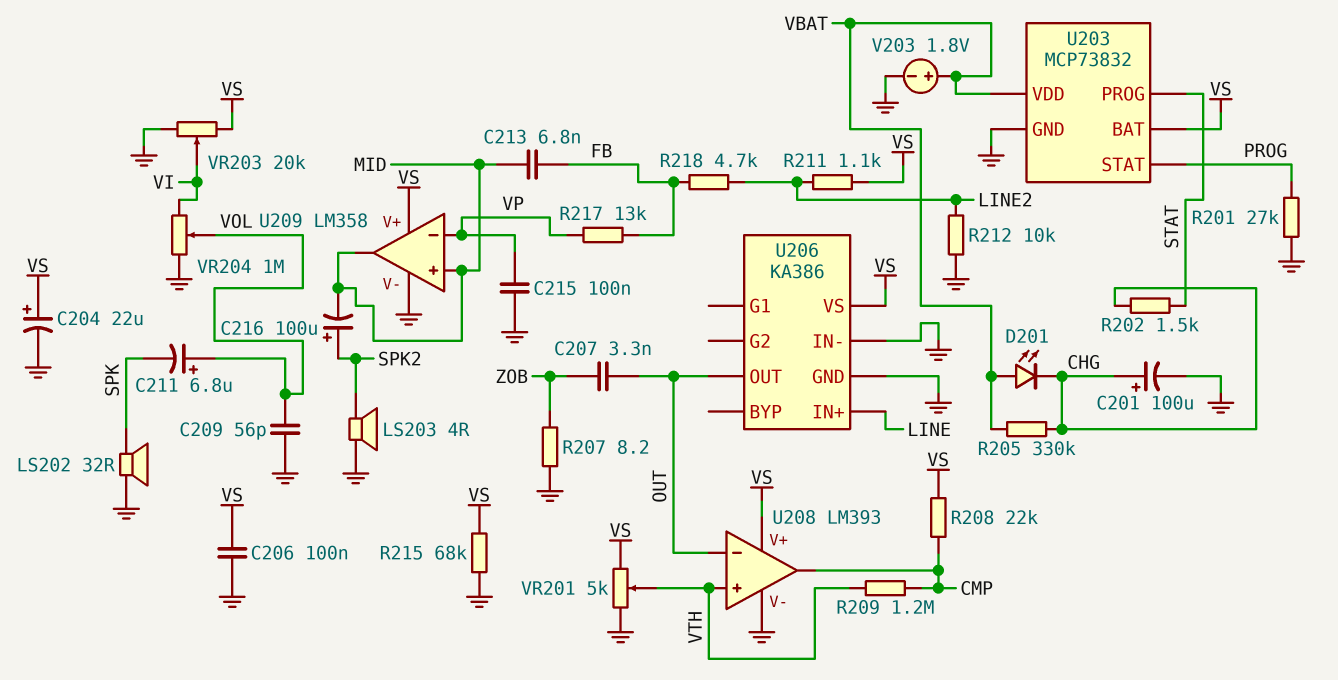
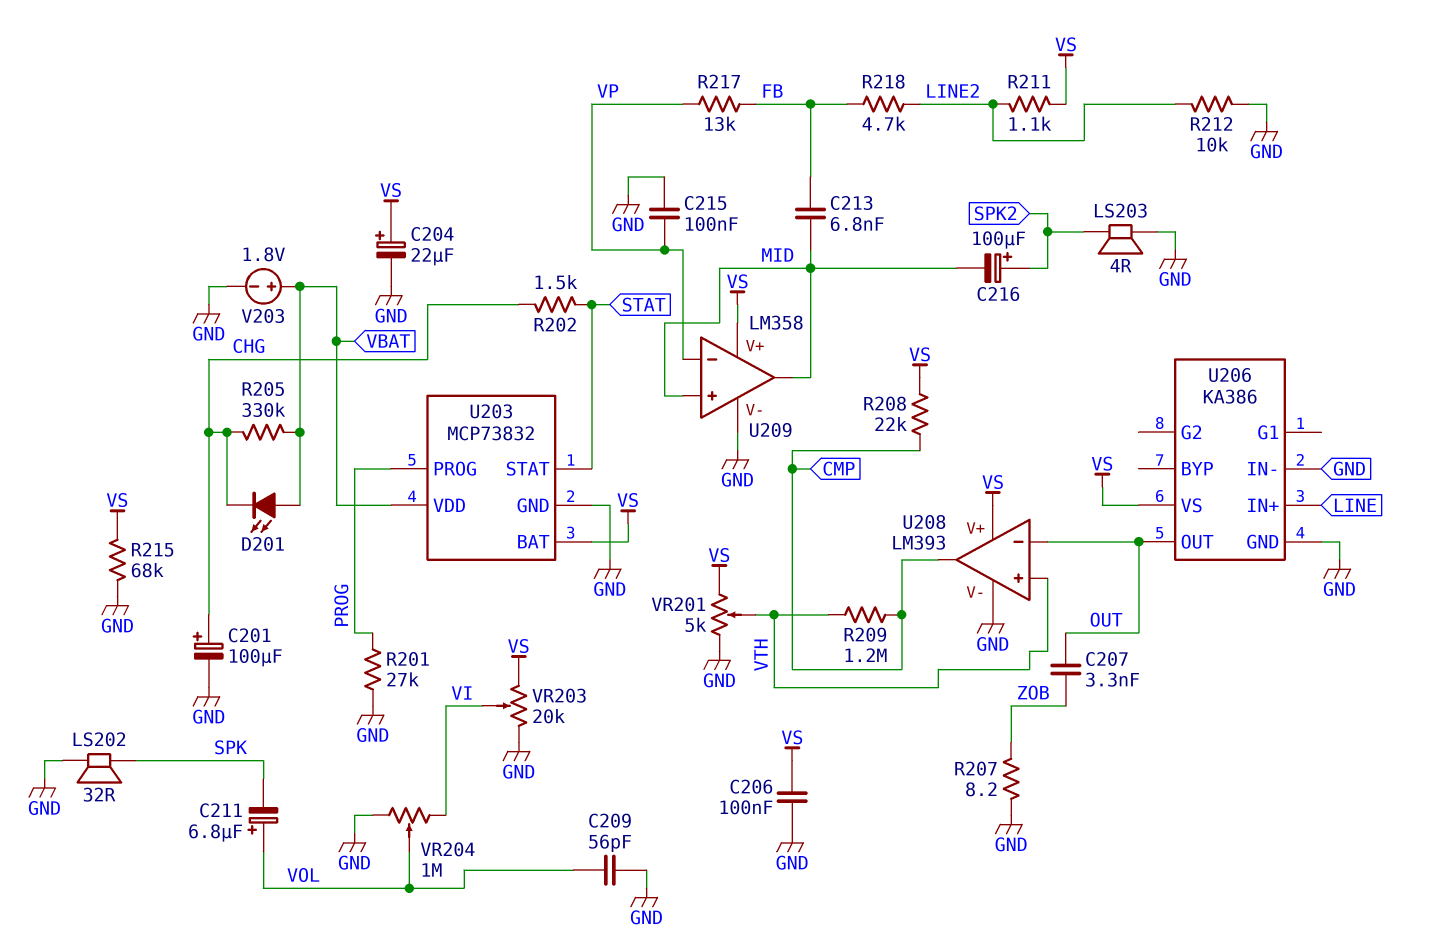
U203 pin PROG: STAT -> PROG
U203 pin STAT: PROG -> STAT

